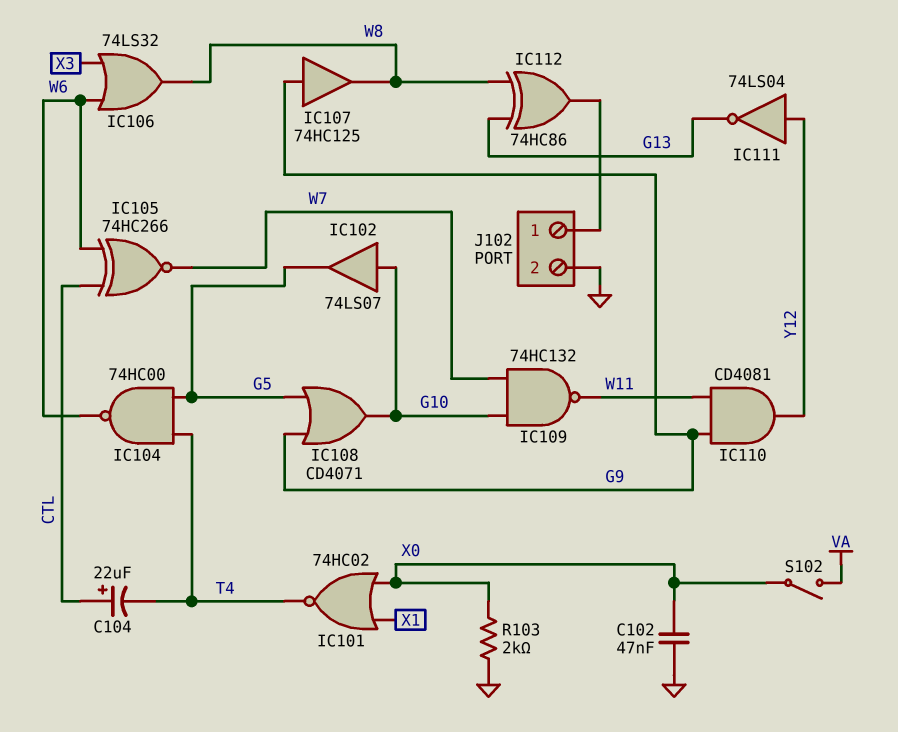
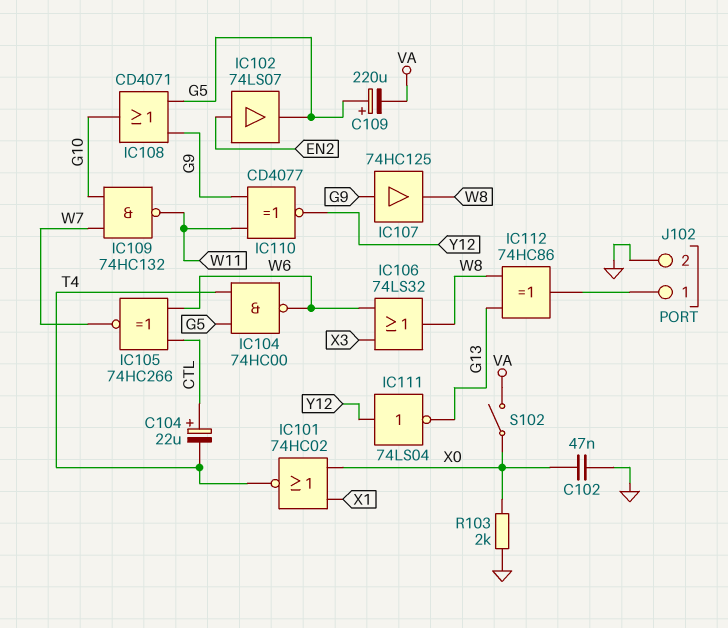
C109: none -> 220uF (plus G5, minus VA)
IC102: buffer 74LS07 (in G10, out G5) -> buffer 74LS07 (in EN2, out G5)
IC110: AND CD4081 (in G9, in W11, out Y12) -> XNOR CD4077 (in G9, in W11, out Y12)

